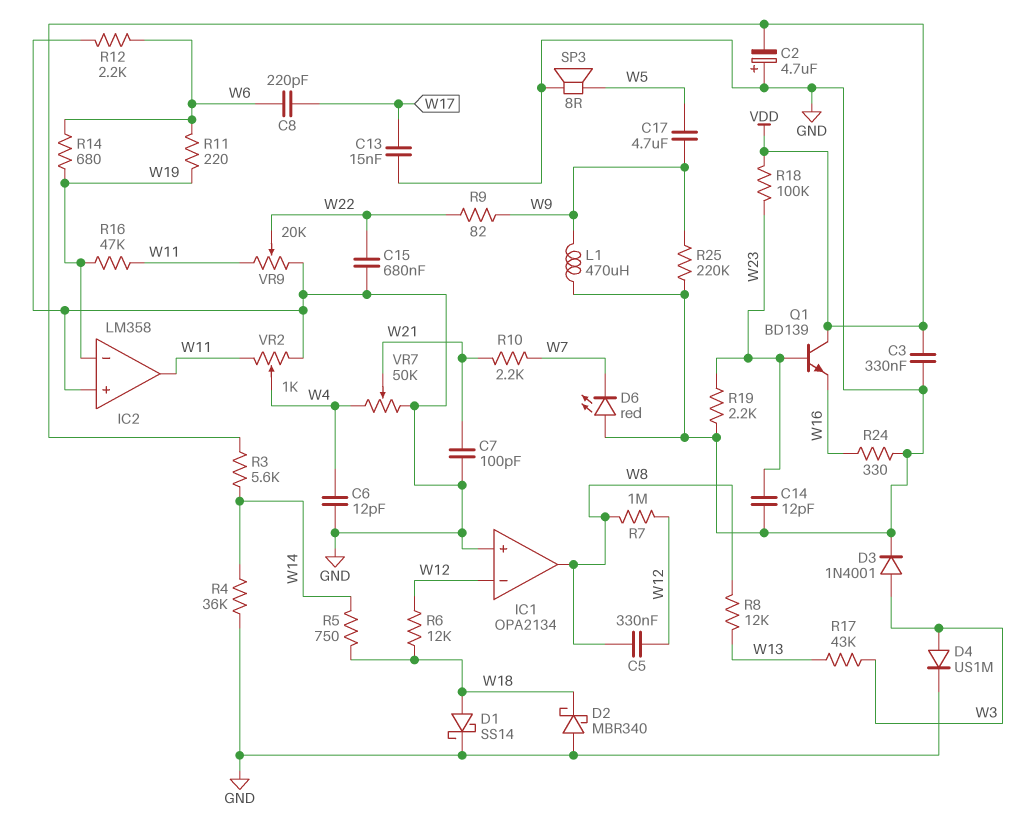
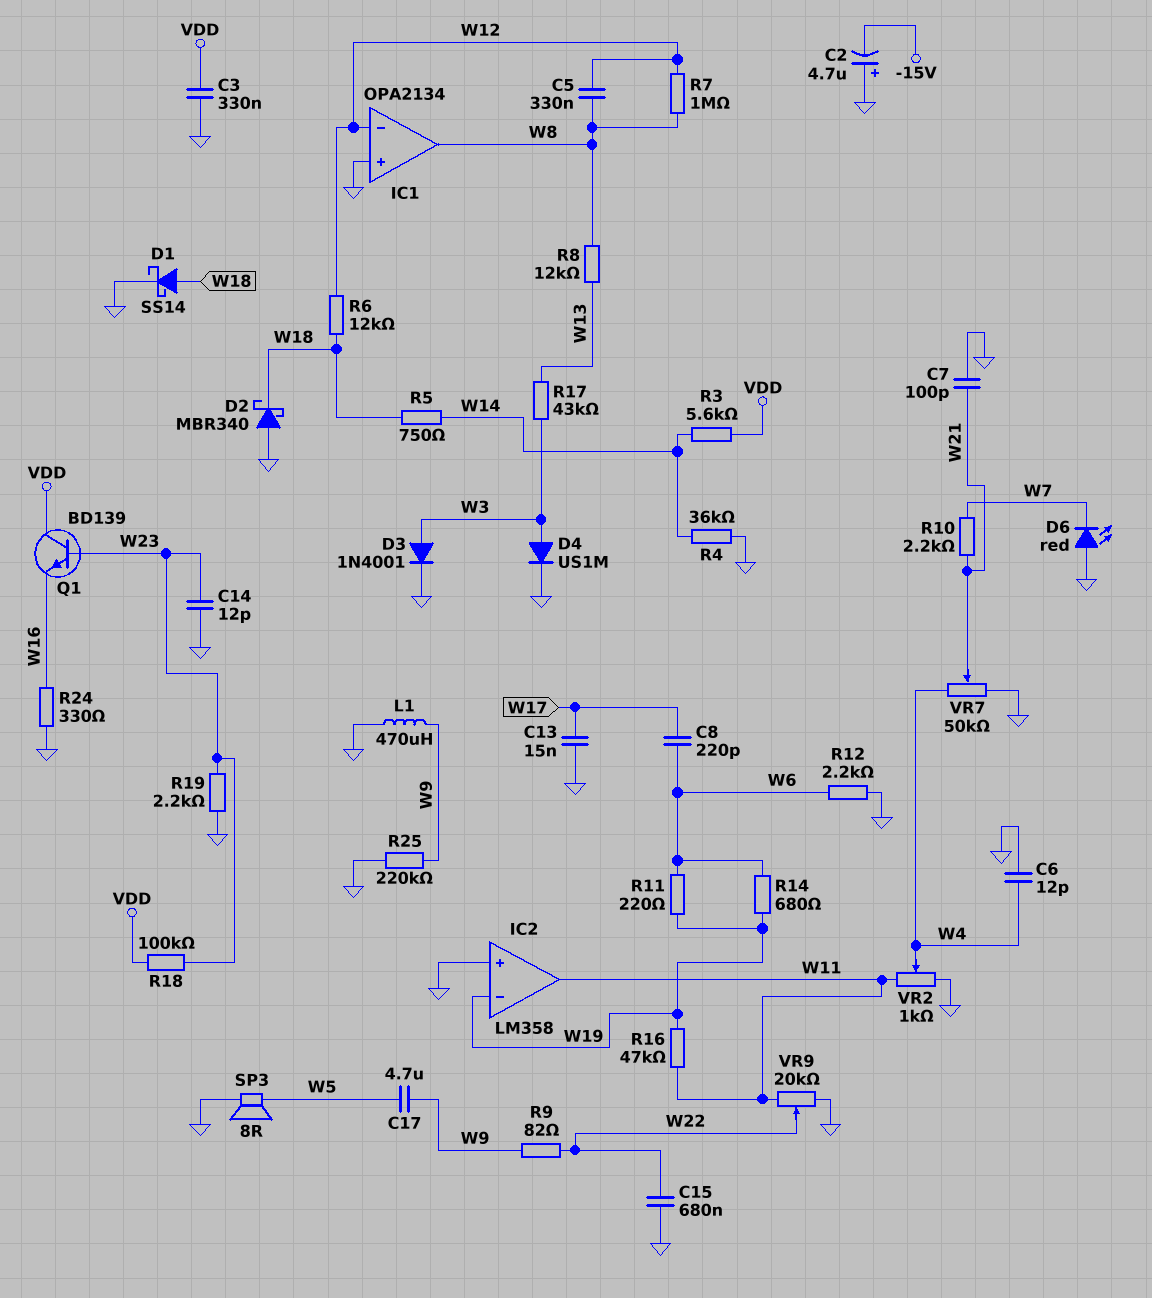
C2: 4.7uF (plus GND, minus VDD) -> 4.7uF (plus GND, minus -15V)

